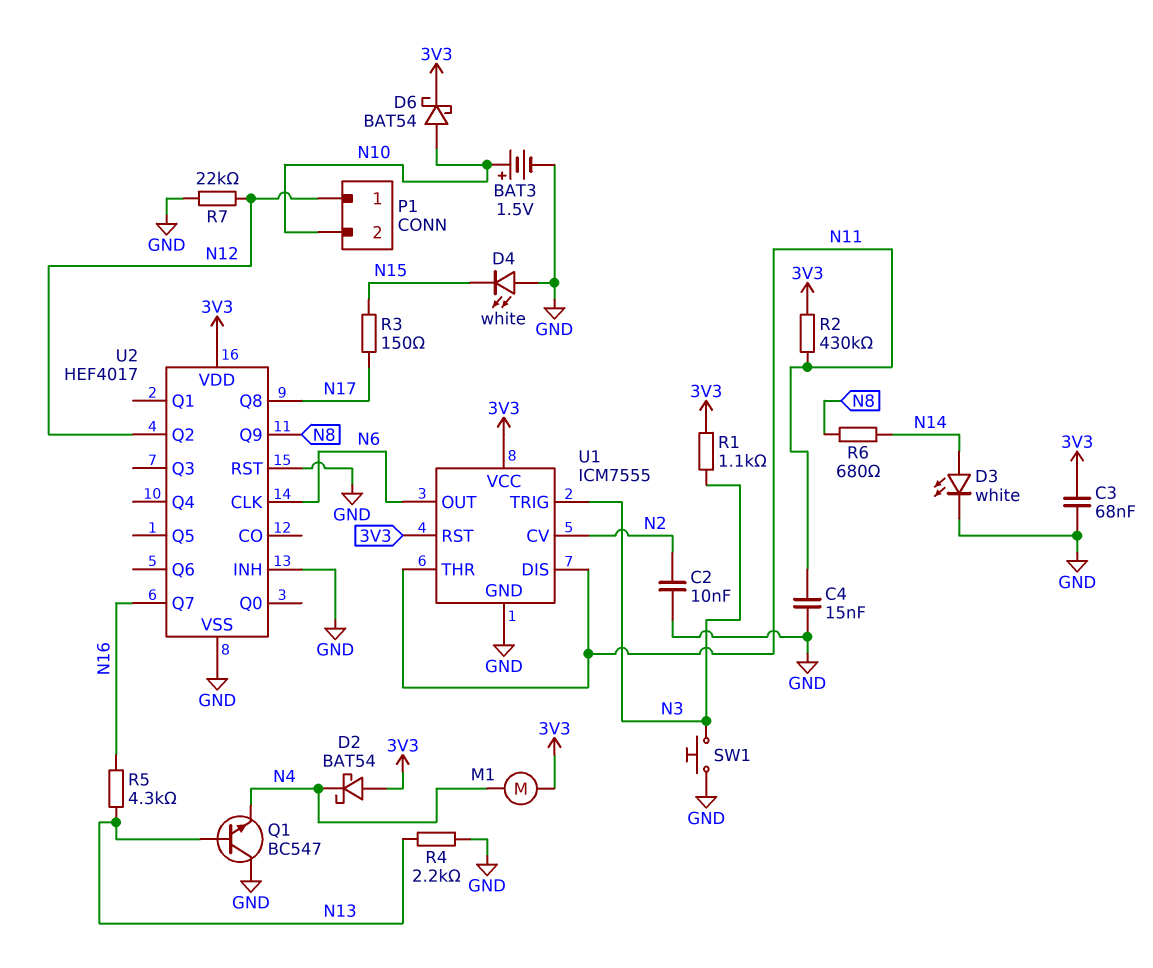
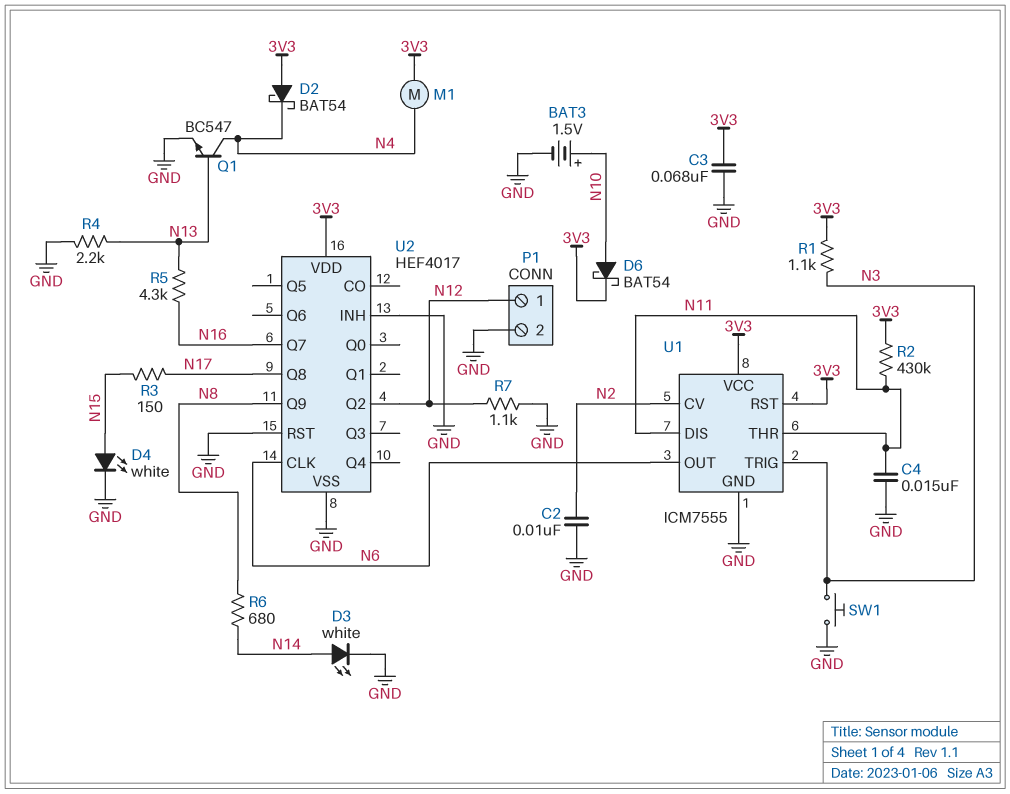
D4: LED white (A GND, K N15) -> LED white (A N15, K GND)
P1 pin 2: N10 -> GND
Q1: NPN BC547 (B N13, C GND, E N4) -> NPN BC547 (B N13, C N4, E GND)
R7: 22k (GND, N12) -> 1.1k (GND, N12)

